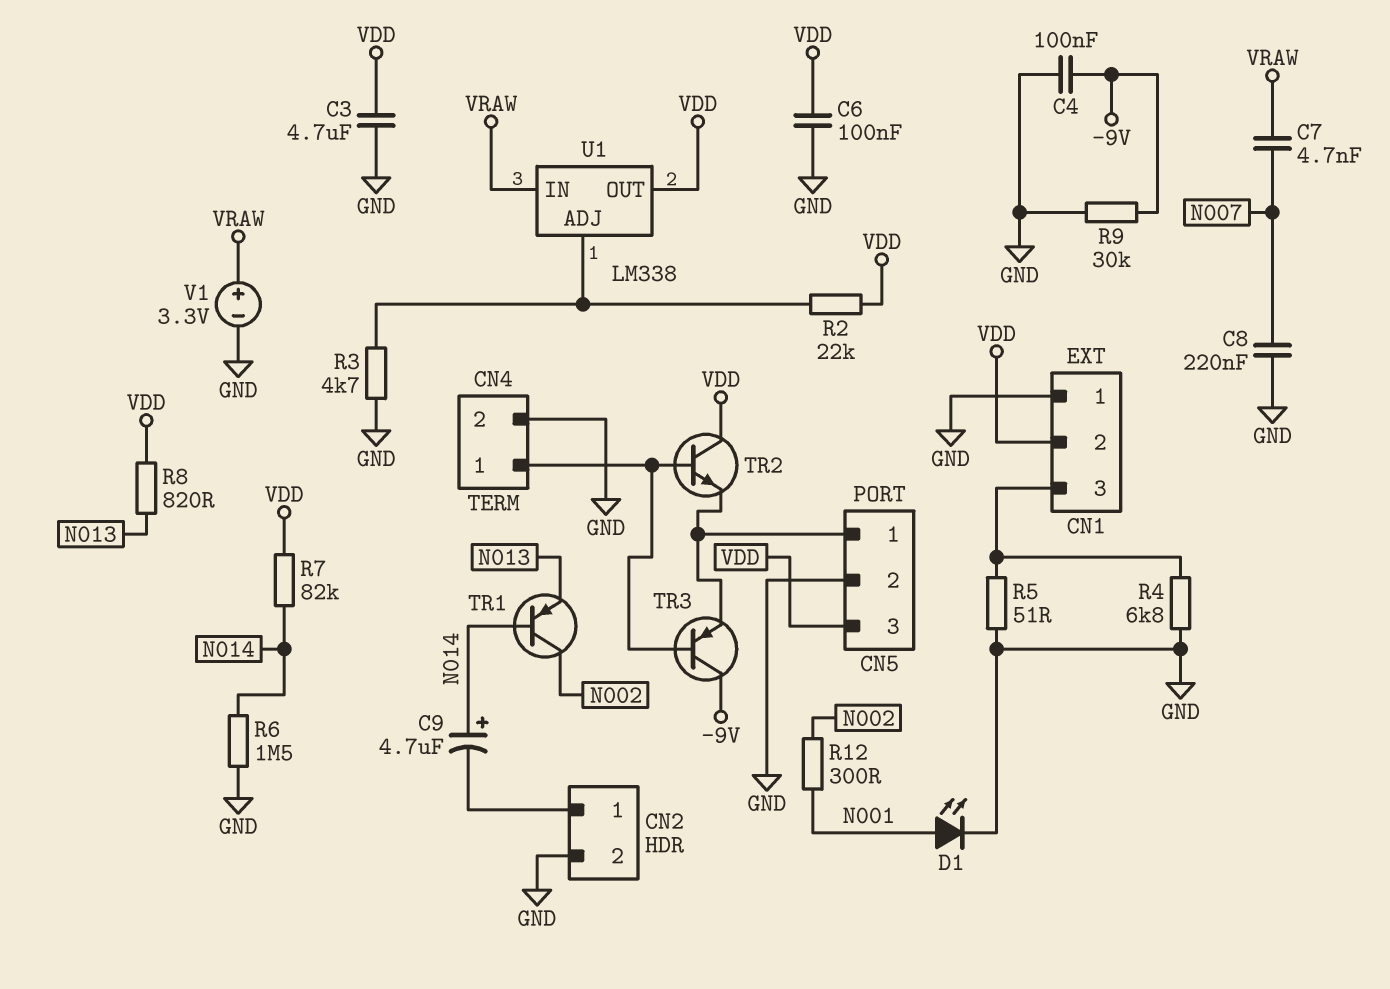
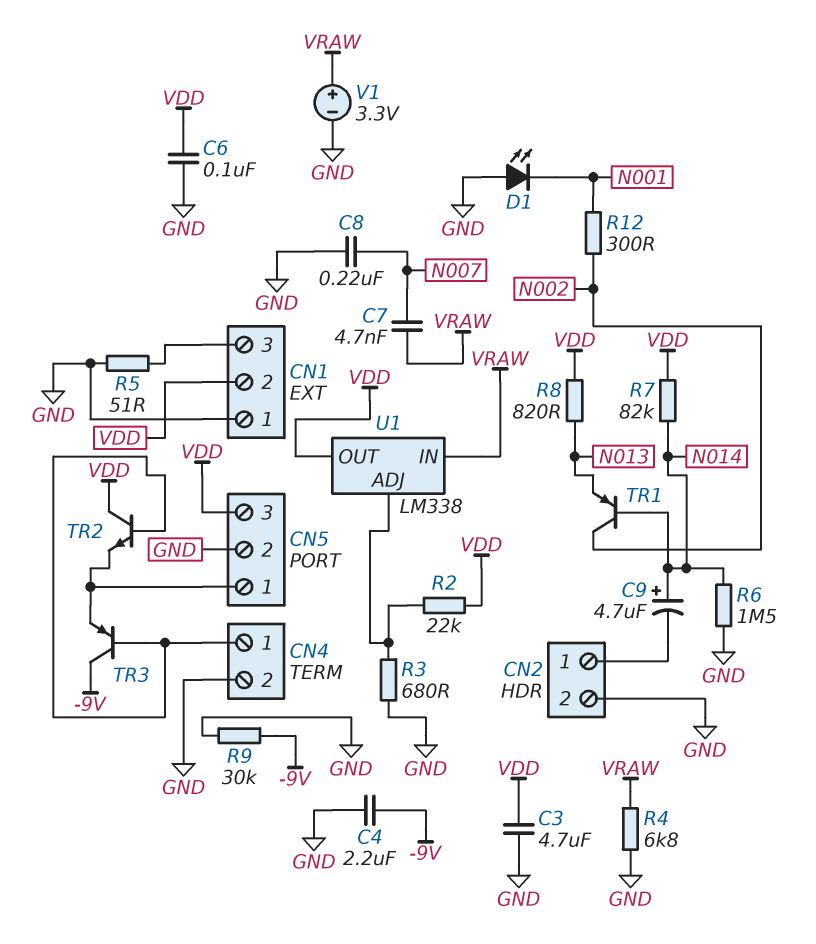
C4: 100nF (-9V, GND) -> 2.2uF (-9V, GND)
D1: LED (A N001, K GND) -> LED (A GND, K N001)
R3: 4.7k (GND, U1/ADJ) -> 680 (GND, U1/ADJ)
R4: 6.8k (CN1/3, GND) -> 6.8k (GND, VRAW)

